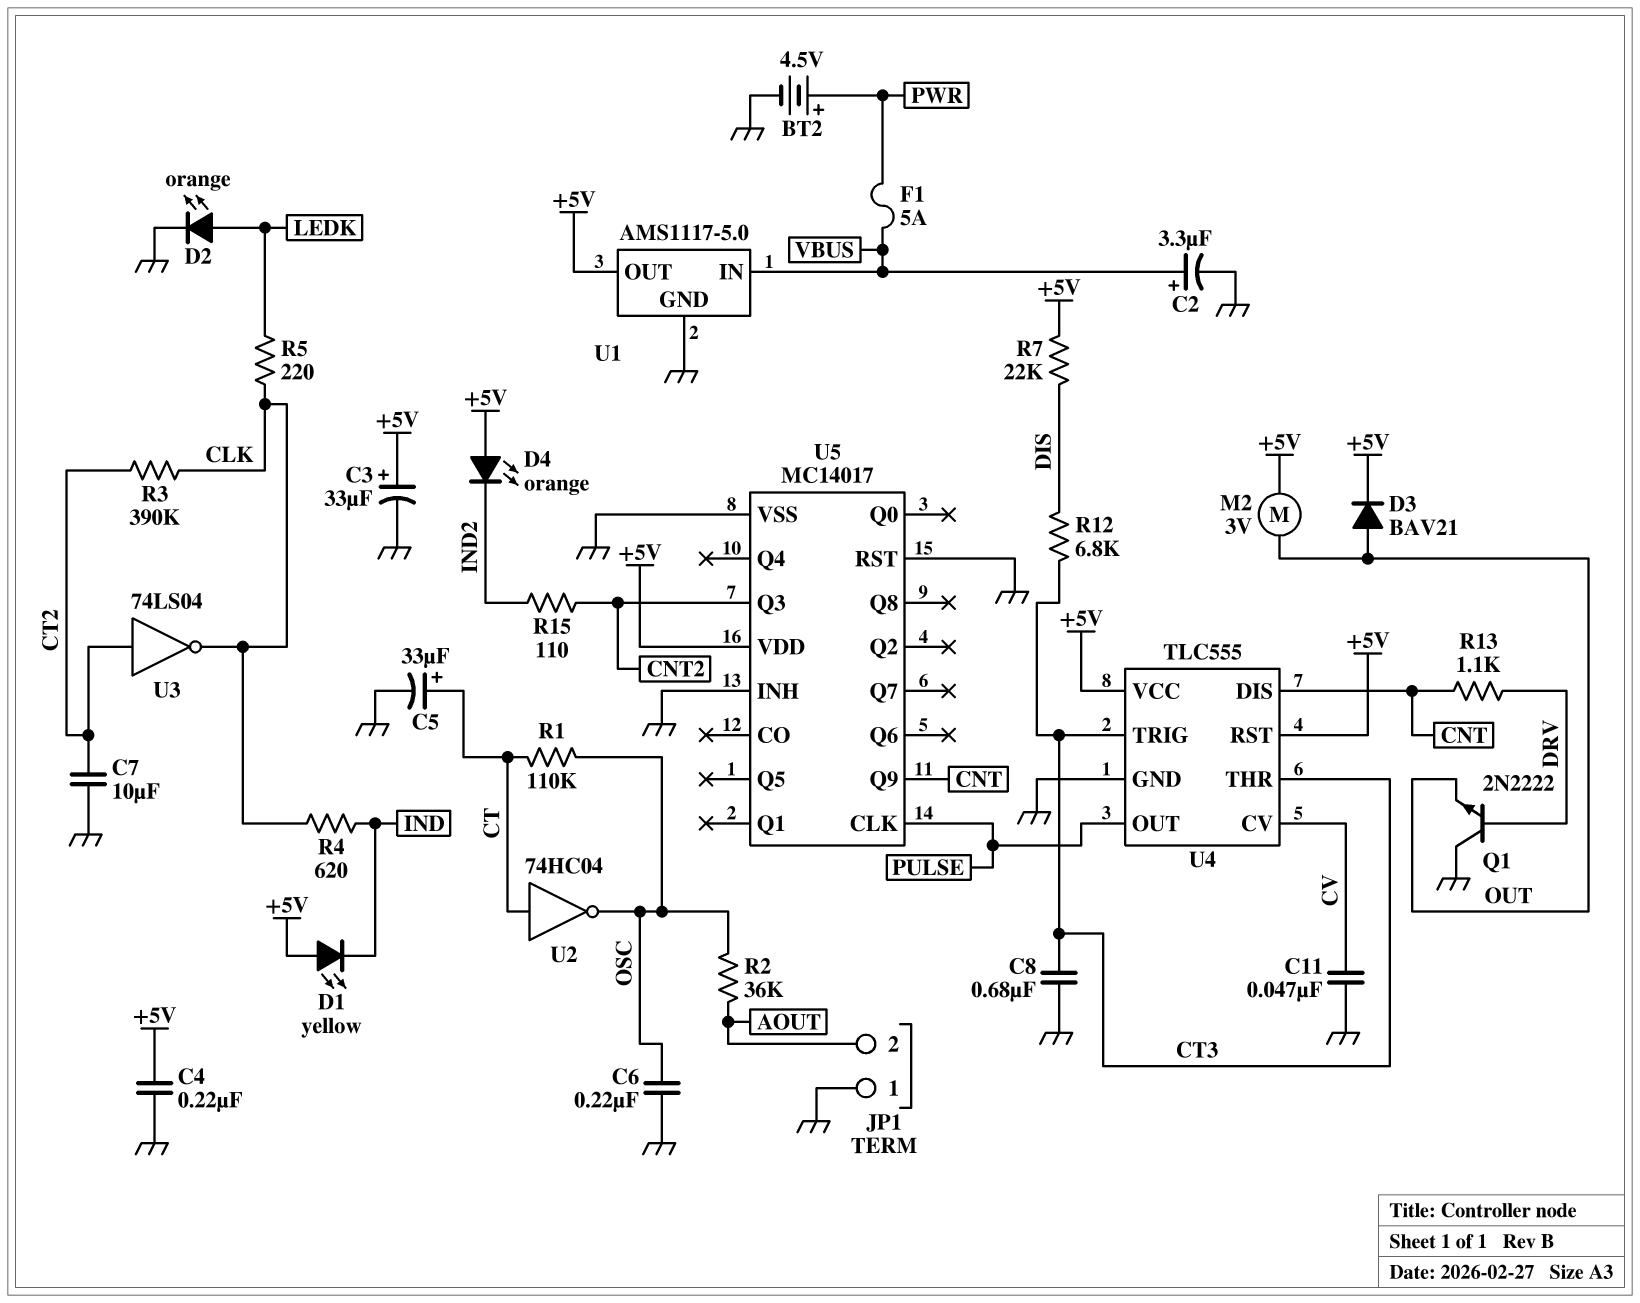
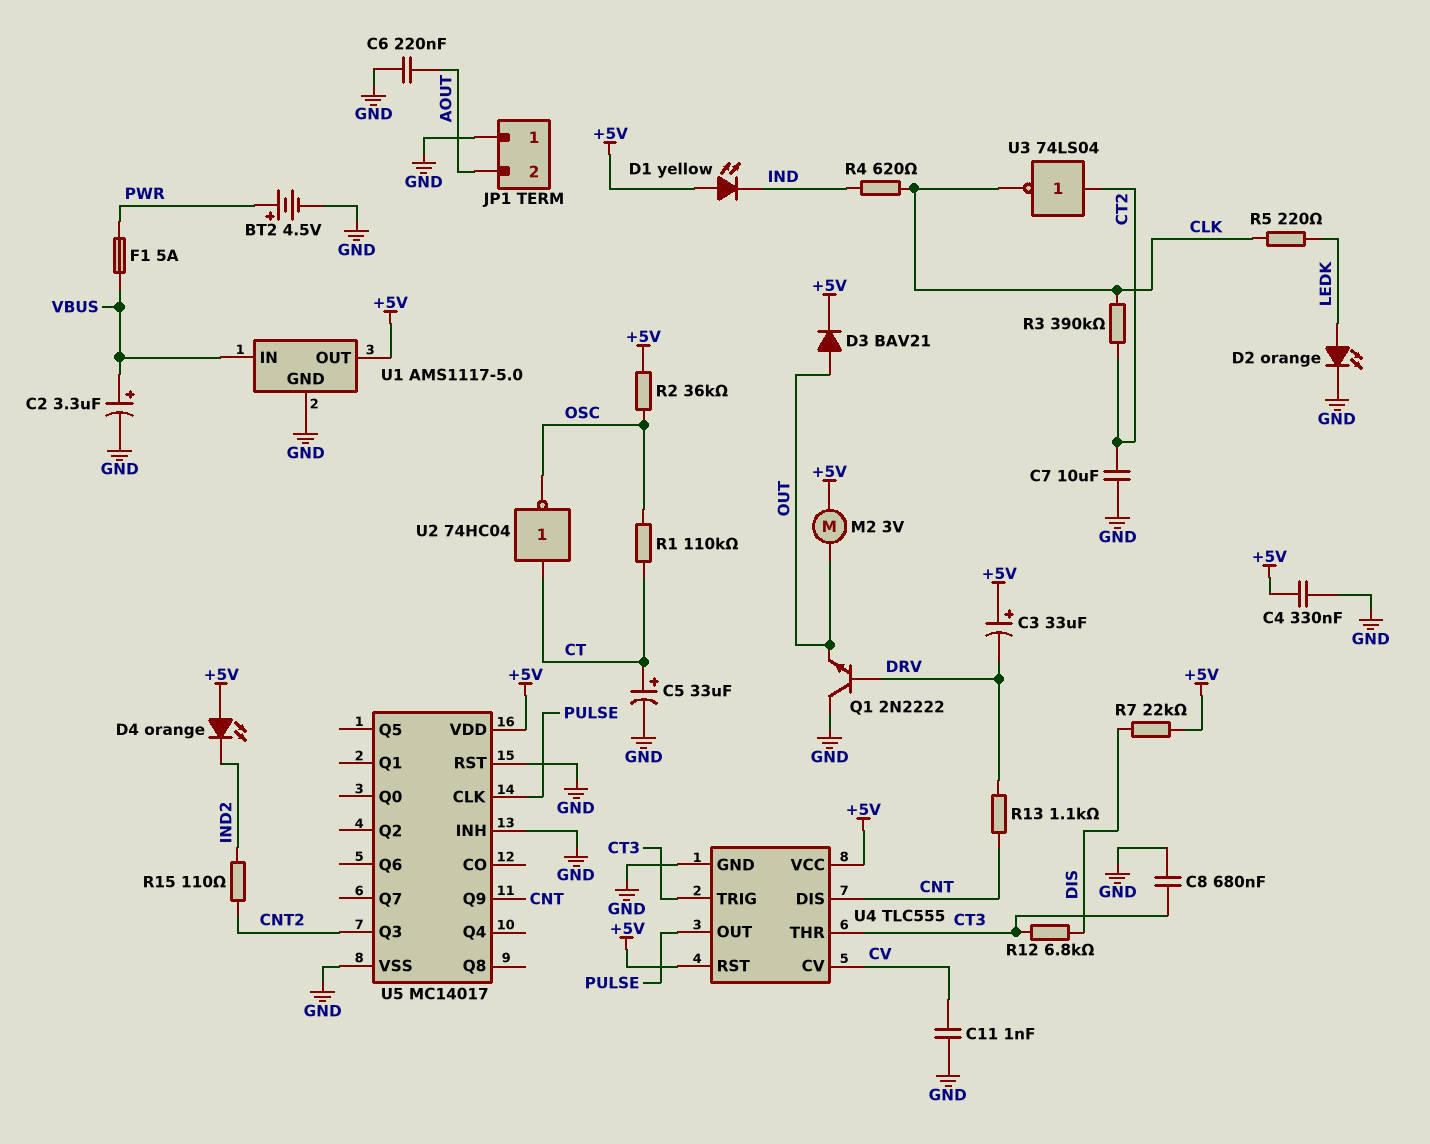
C3: 33uF (plus +5V, minus GND) -> 33uF (plus +5V, minus DRV)
C4: 220nF (+5V, GND) -> 330nF (+5V, GND)
C6: 220nF (GND, OSC) -> 220nF (AOUT, GND)
C11: 47nF (CV, GND) -> 1nF (CV, GND)
R2: 36k (AOUT, OSC) -> 36k (+5V, OSC)

